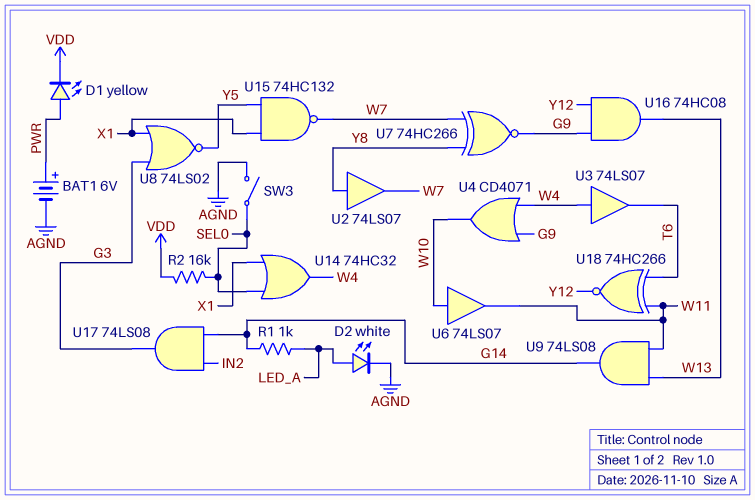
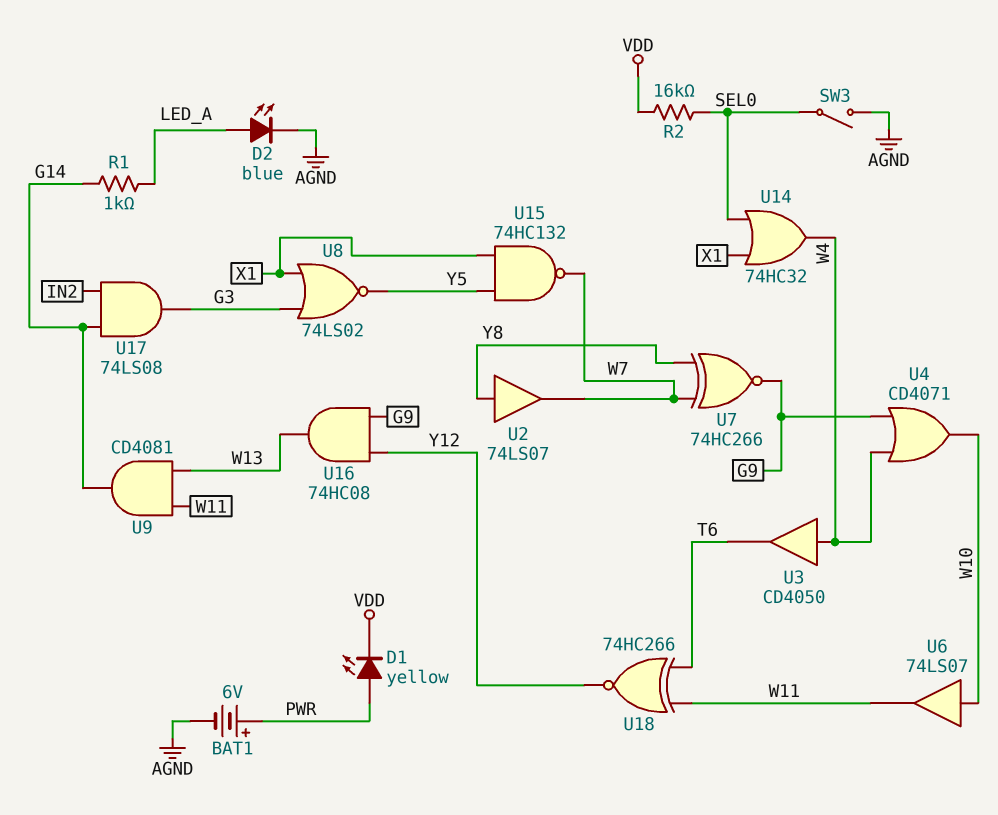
D2: LED white (A LED_A, K AGND) -> LED blue (A LED_A, K AGND)
U3: buffer 74LS07 (in W4, out T6) -> buffer CD4050 (in W4, out T6)
U9: AND 74LS08 (in W11, in W13, out G14) -> AND CD4081 (in W11, in W13, out G14)

